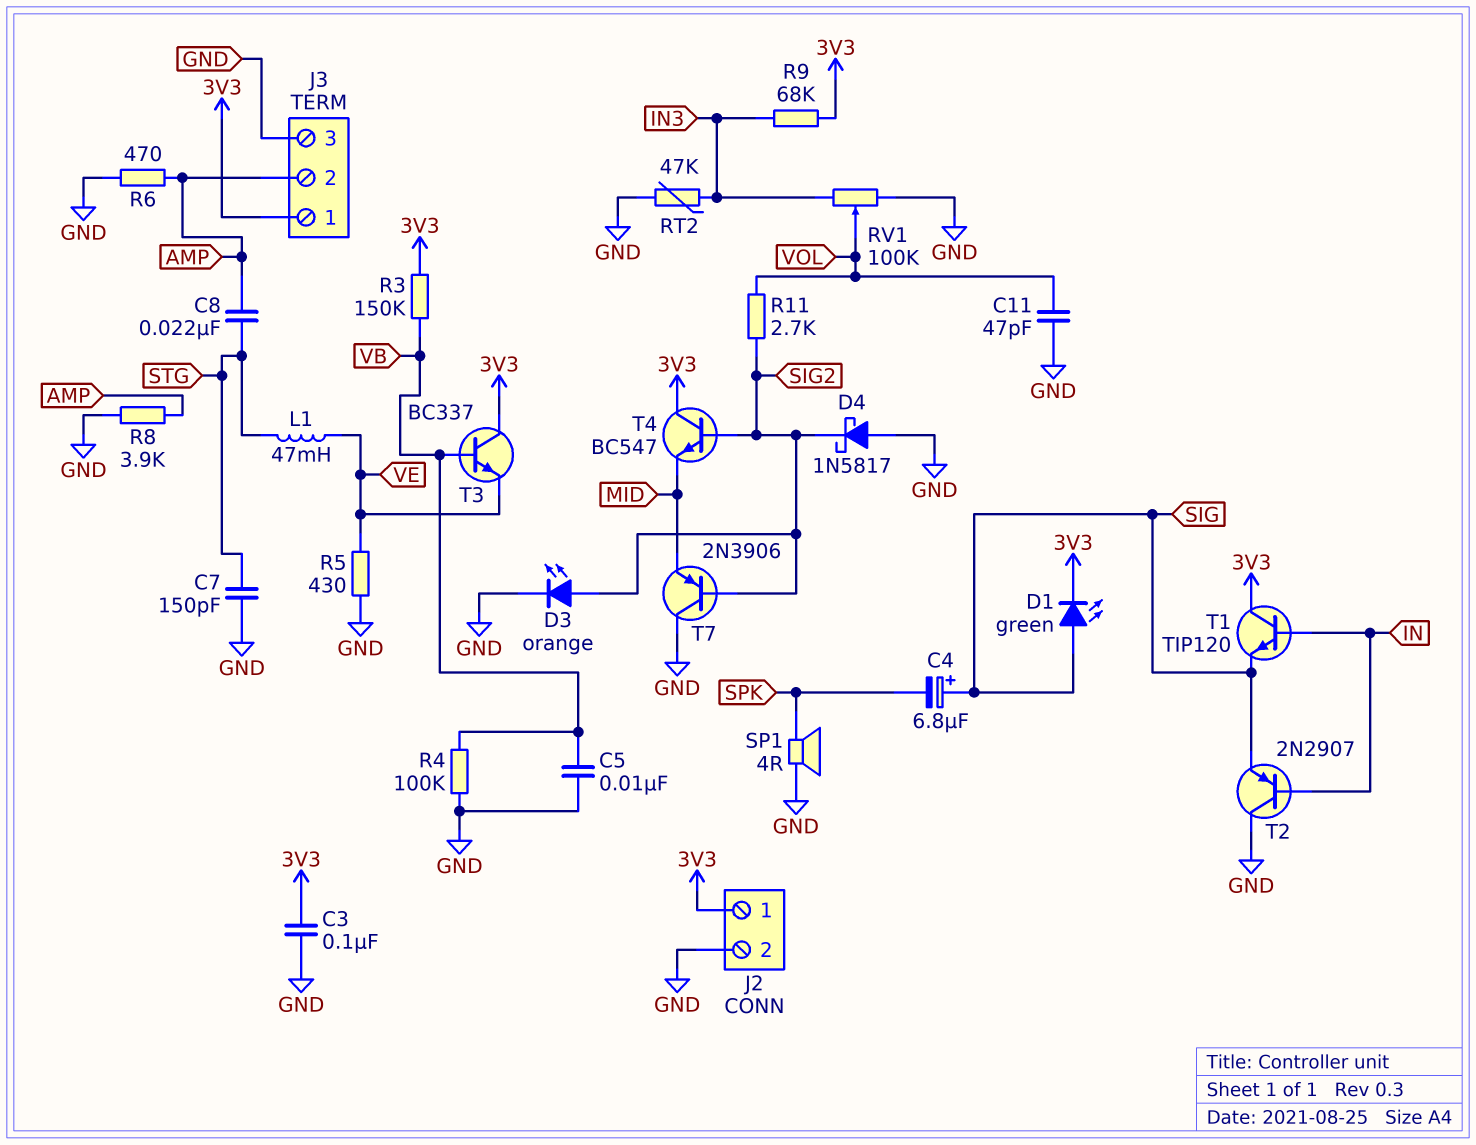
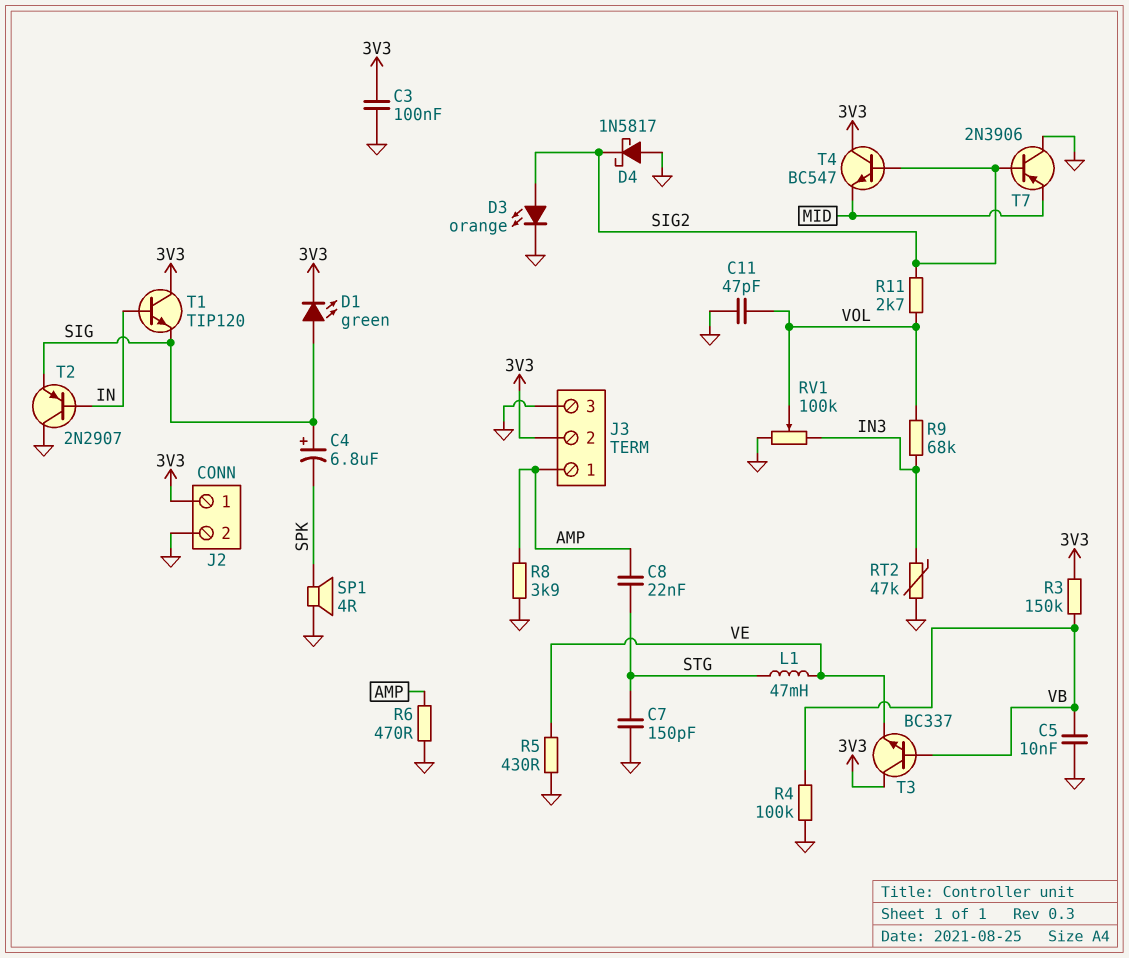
J3 pin 1: 3V3 -> AMP
J3 pin 2: AMP -> 3V3
R9: 68k (3V3, IN3) -> 68k (IN3, VOL)

